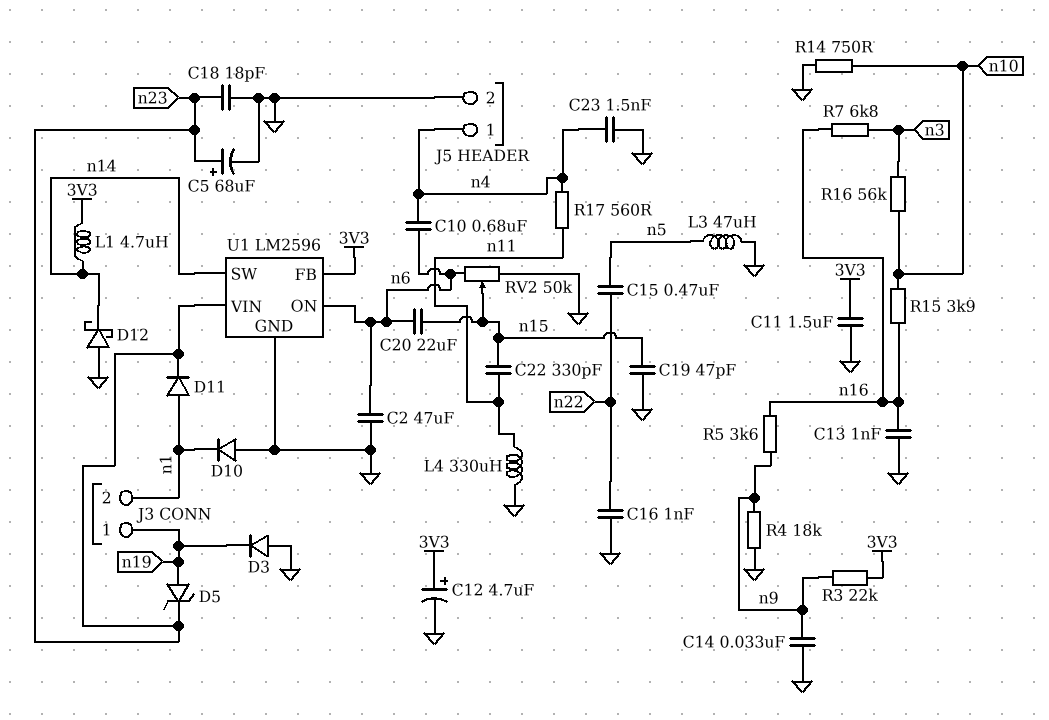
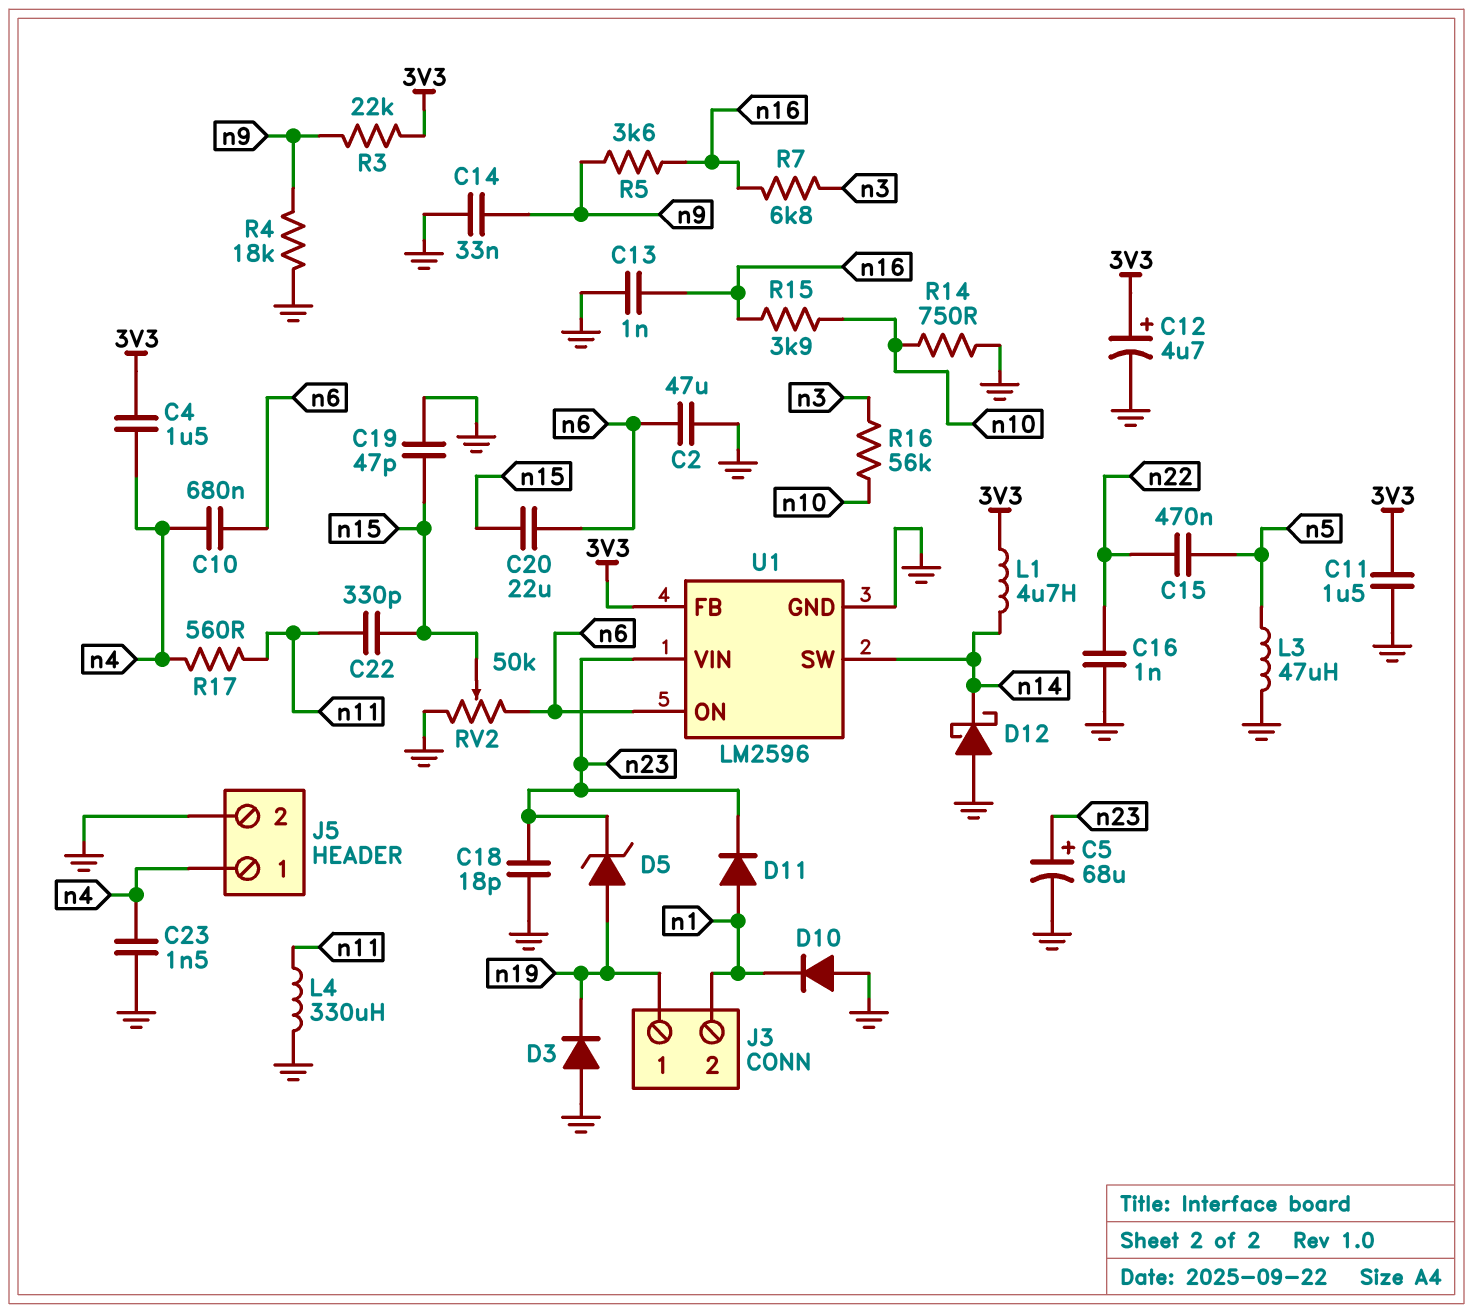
C4: none -> 1.5uF (3V3, n4)

